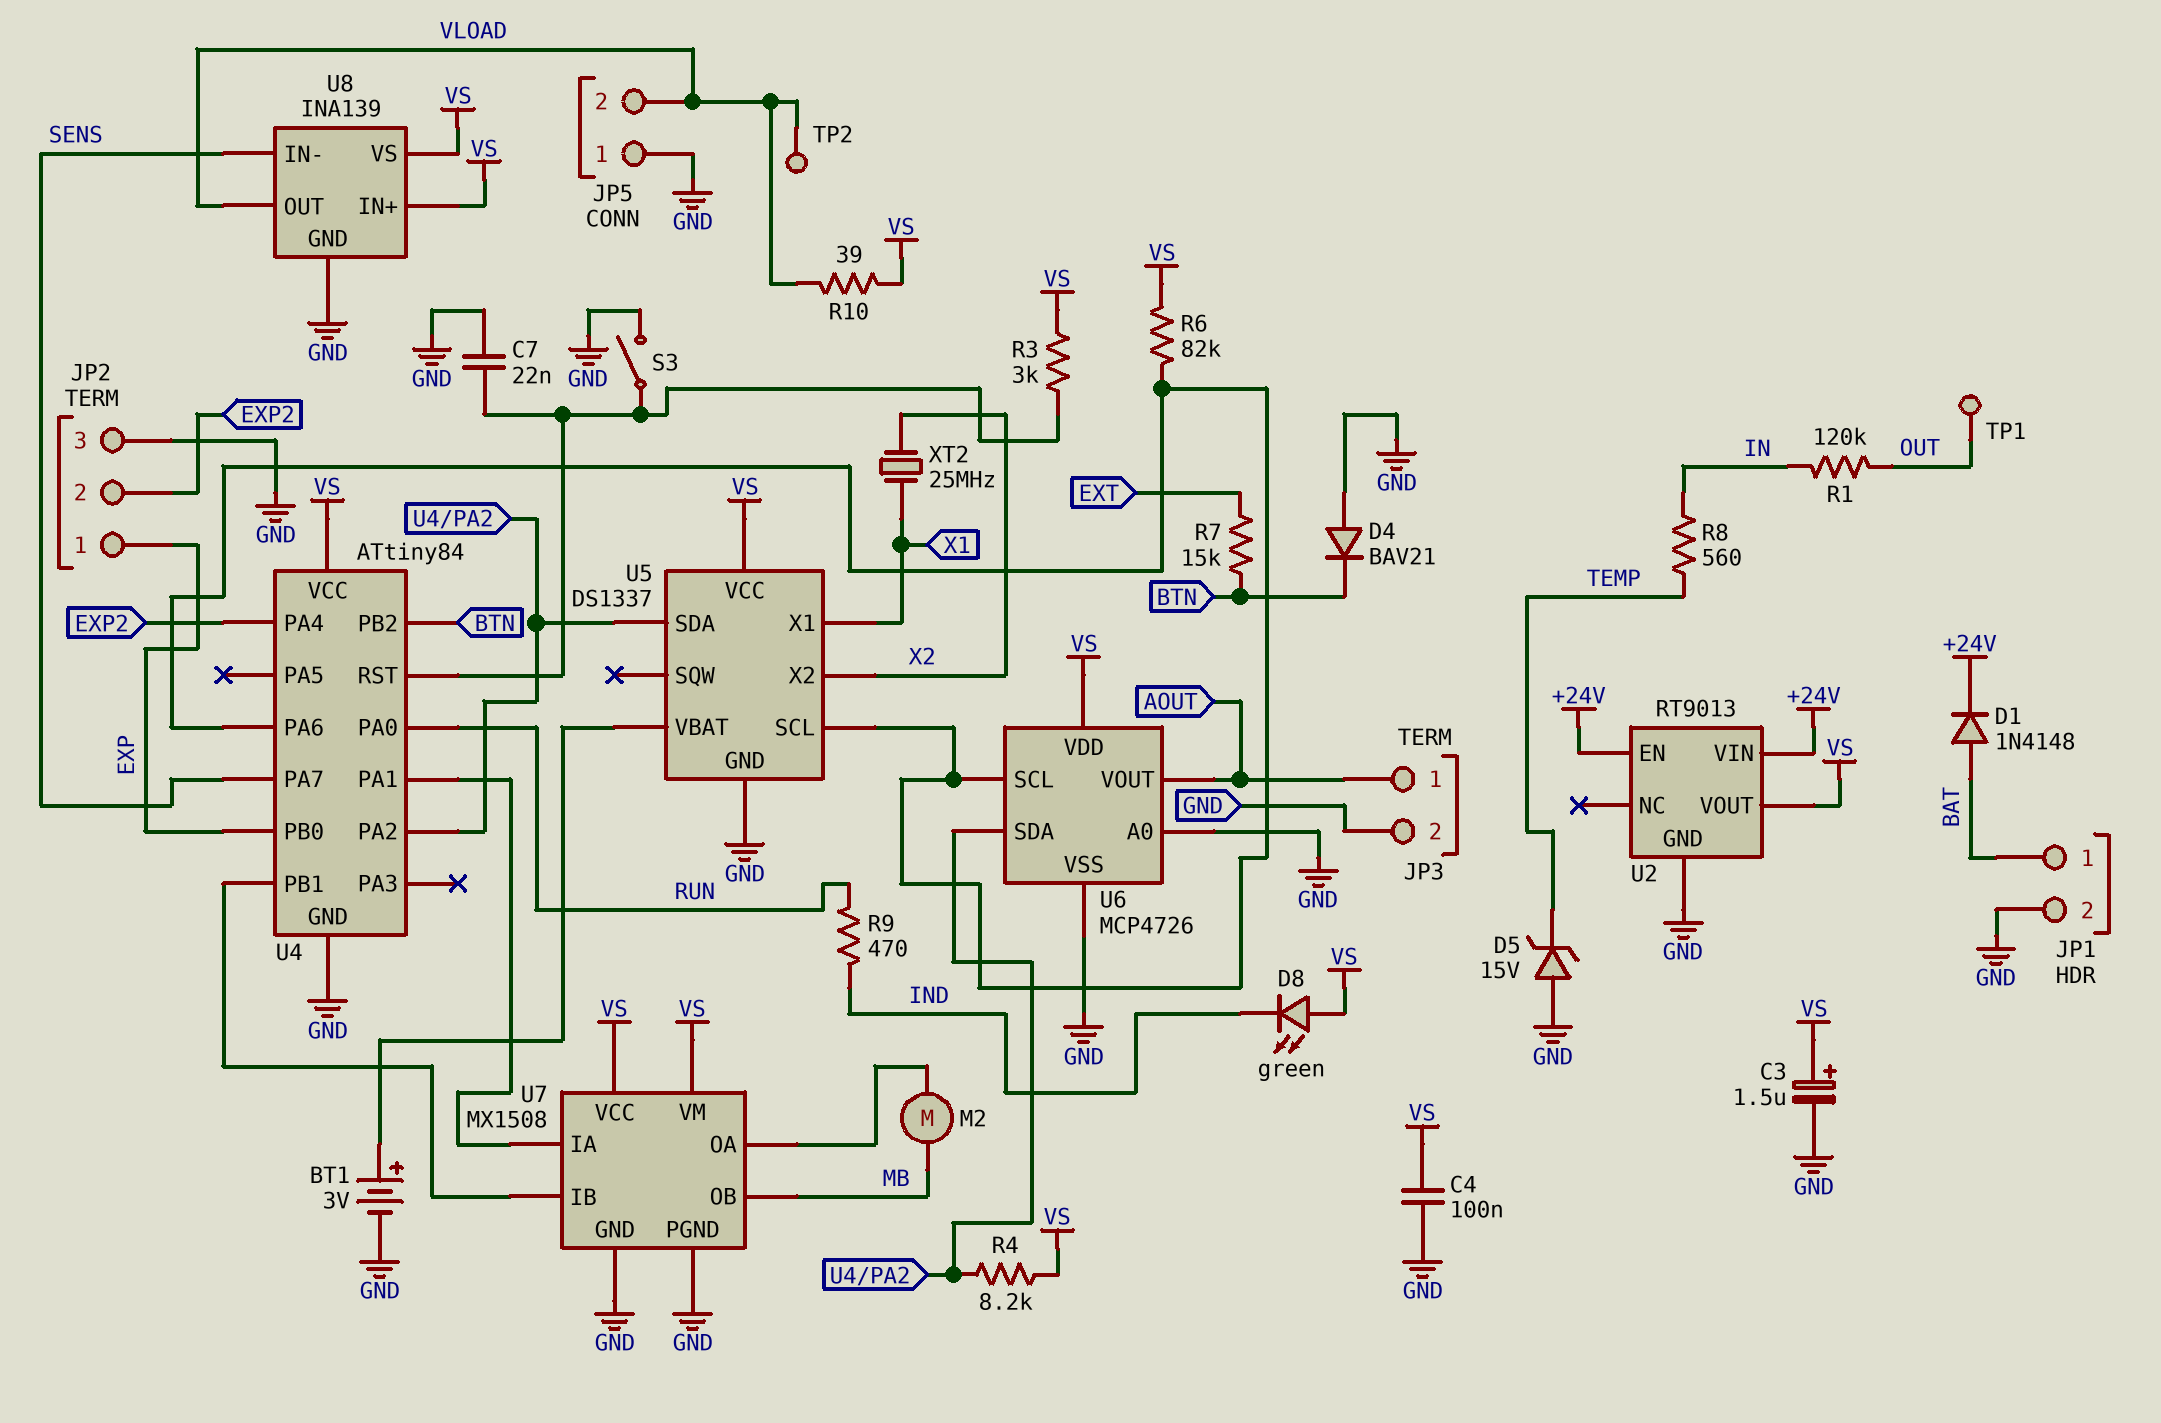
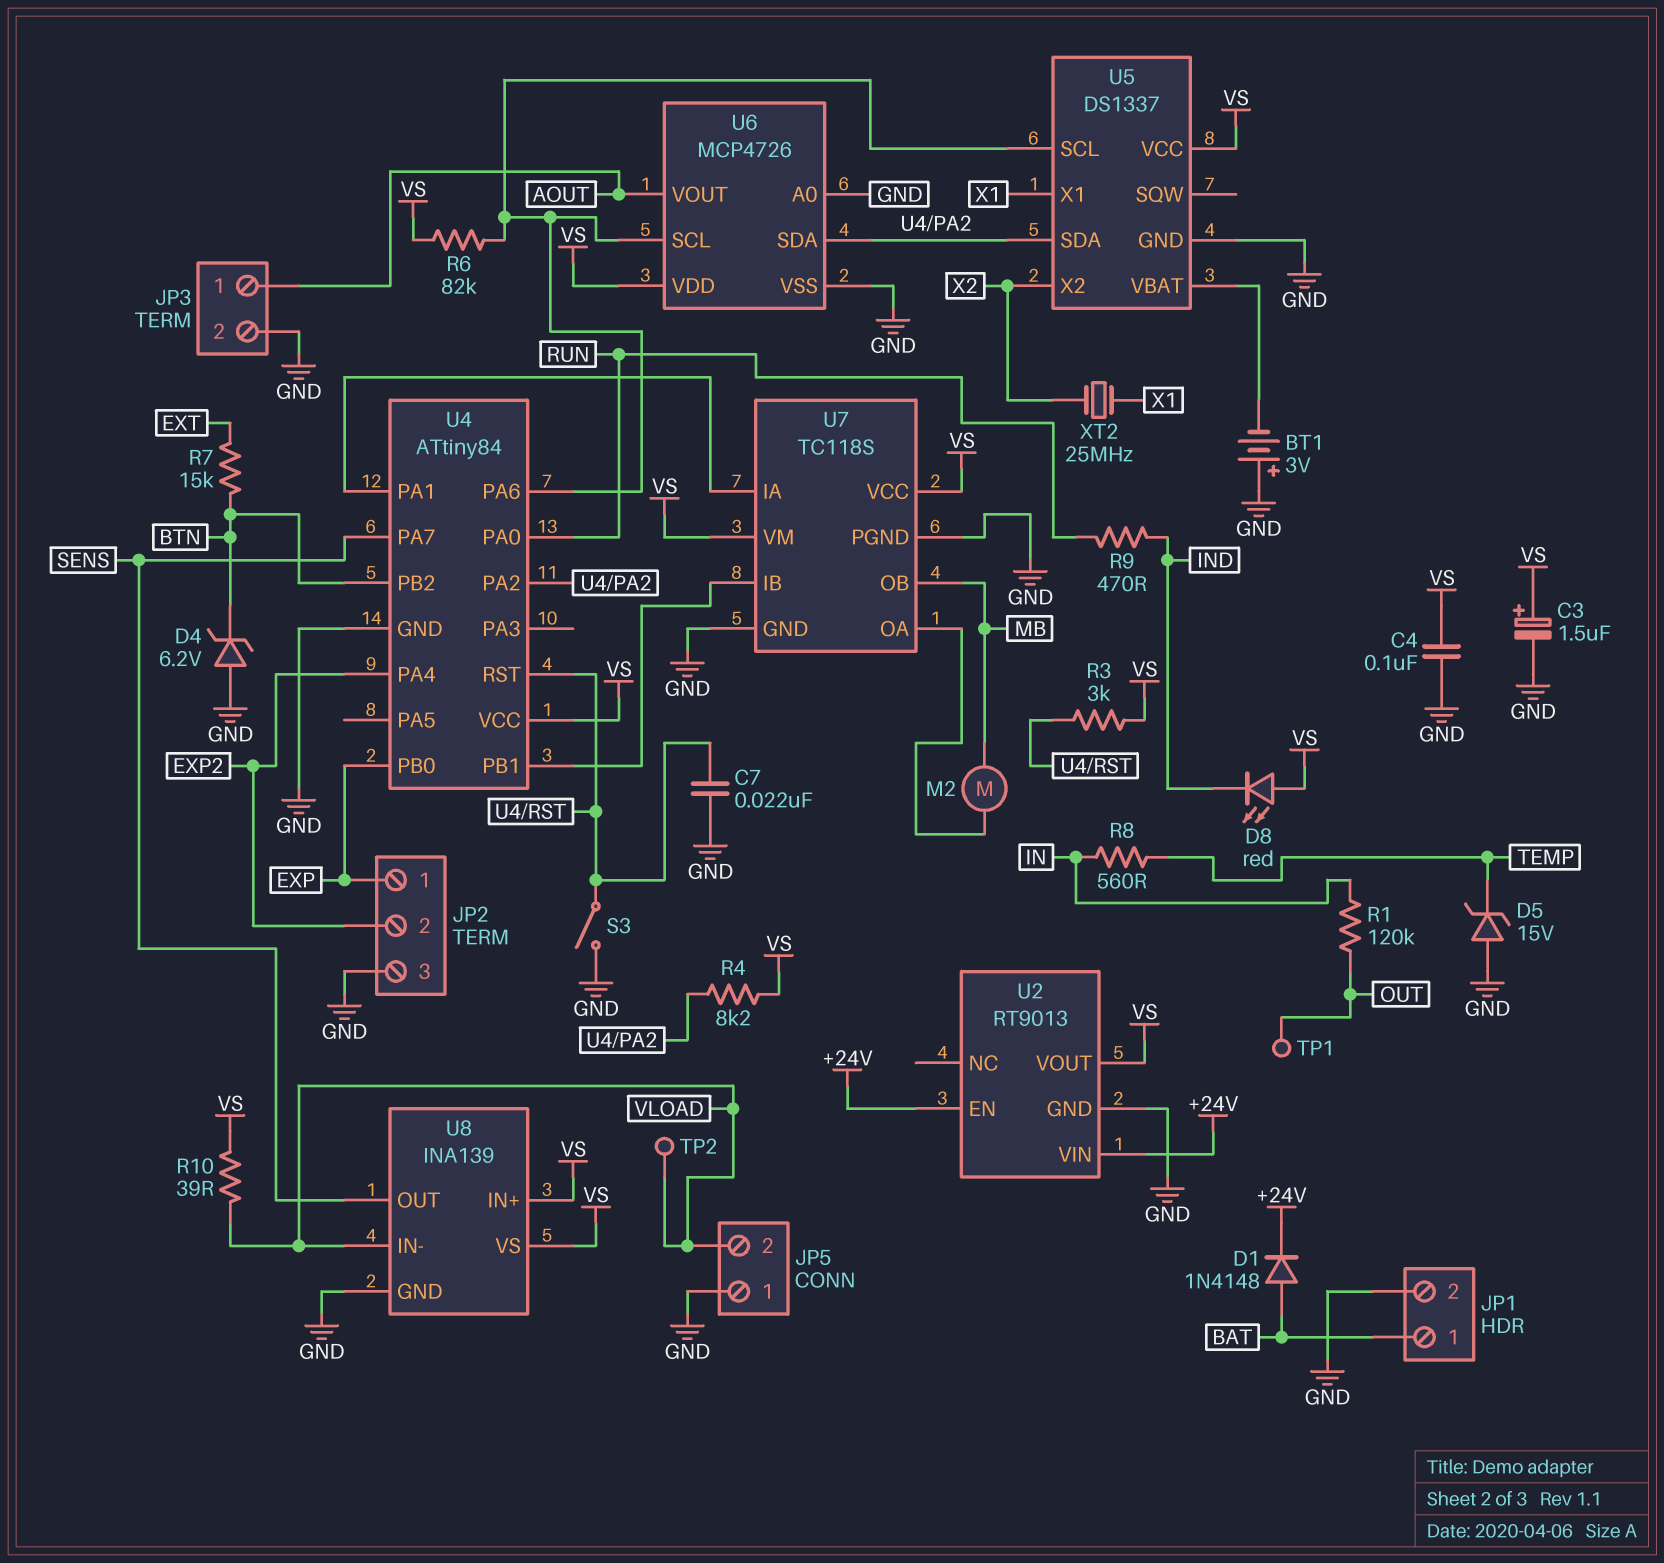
BT1: 3V (plus U5/VBAT, minus GND) -> 3V (plus GND, minus U5/VBAT)
D4: diode BAV21 (A GND, K BTN) -> zener 6.2V (A GND, K BTN)
D8: LED green (A VS, K IND) -> LED red (A VS, K IND)
U7: MX1508 -> TC118S
U8 pin IN-: SENS -> VLOAD
U8 pin OUT: VLOAD -> SENS

